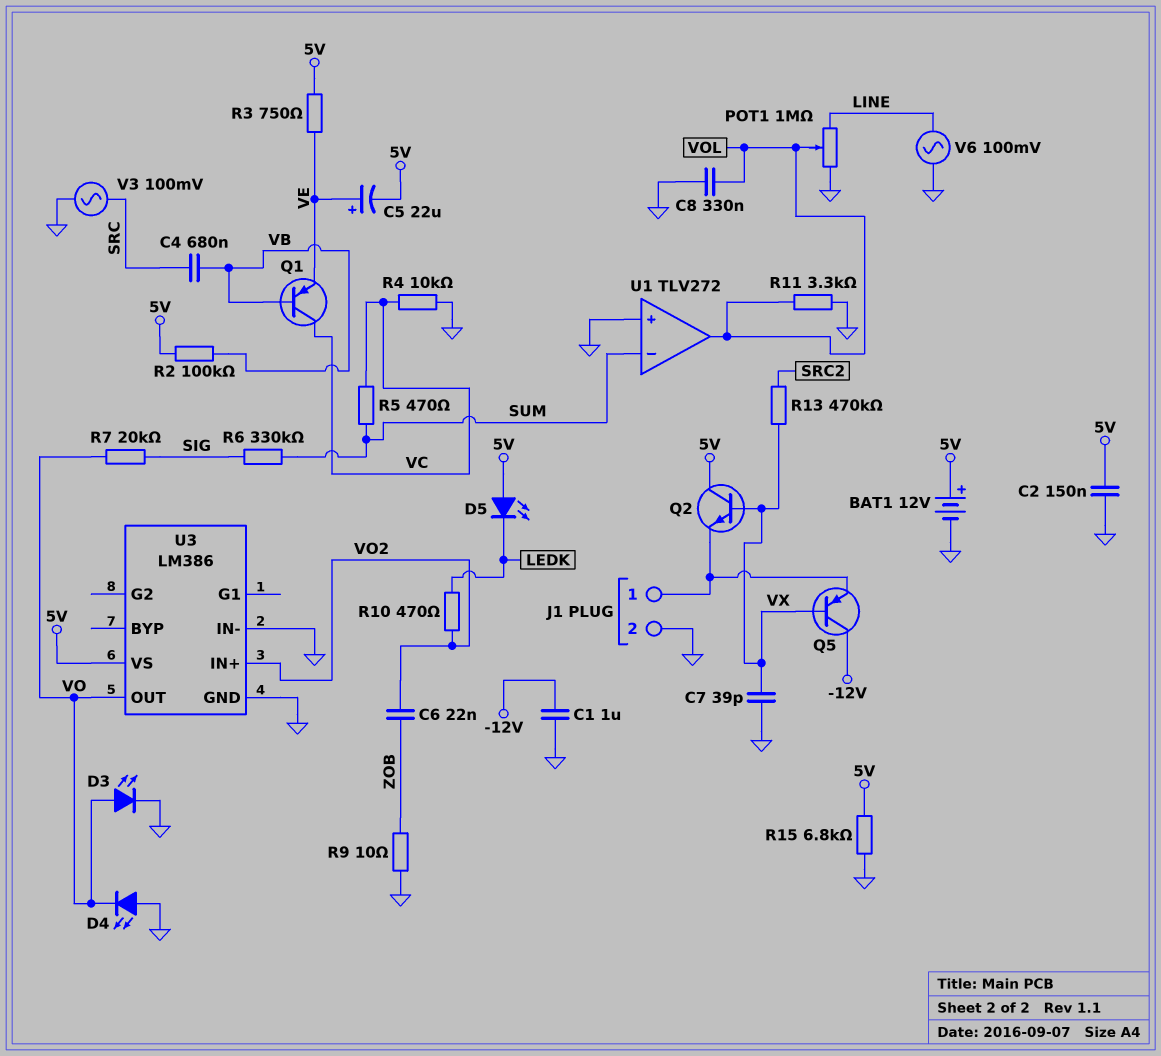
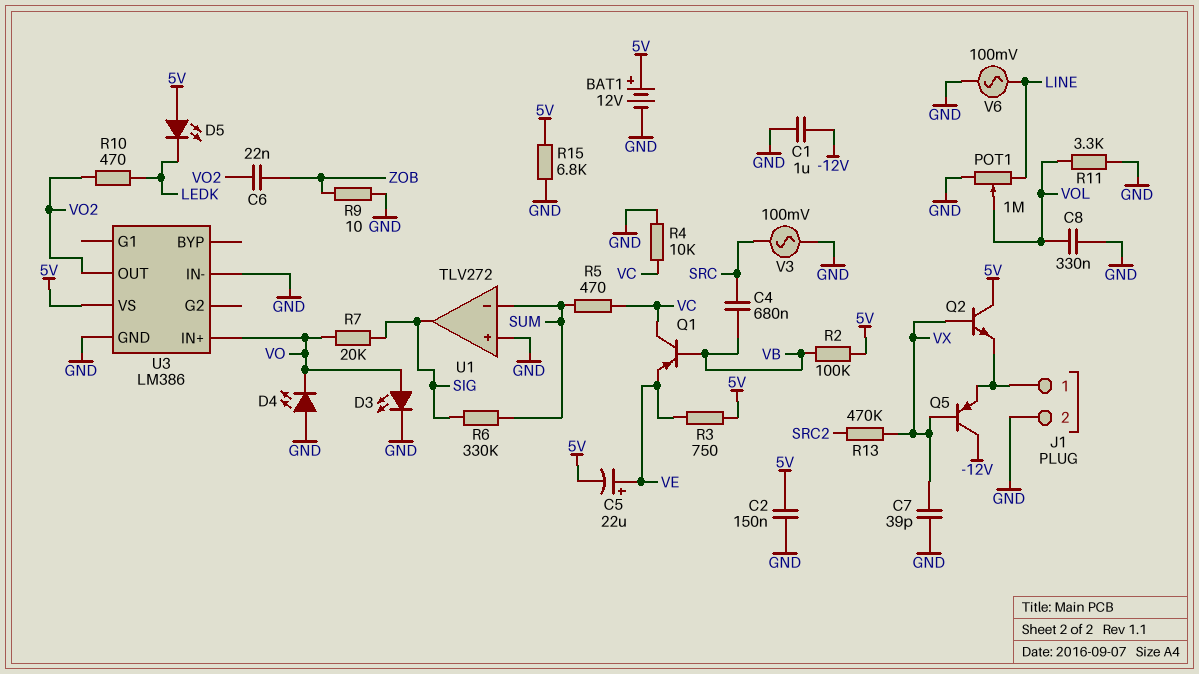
U1 pin out: VOL -> SIG
U3 pin IN+: VO2 -> VO
U3 pin OUT: VO -> VO2

